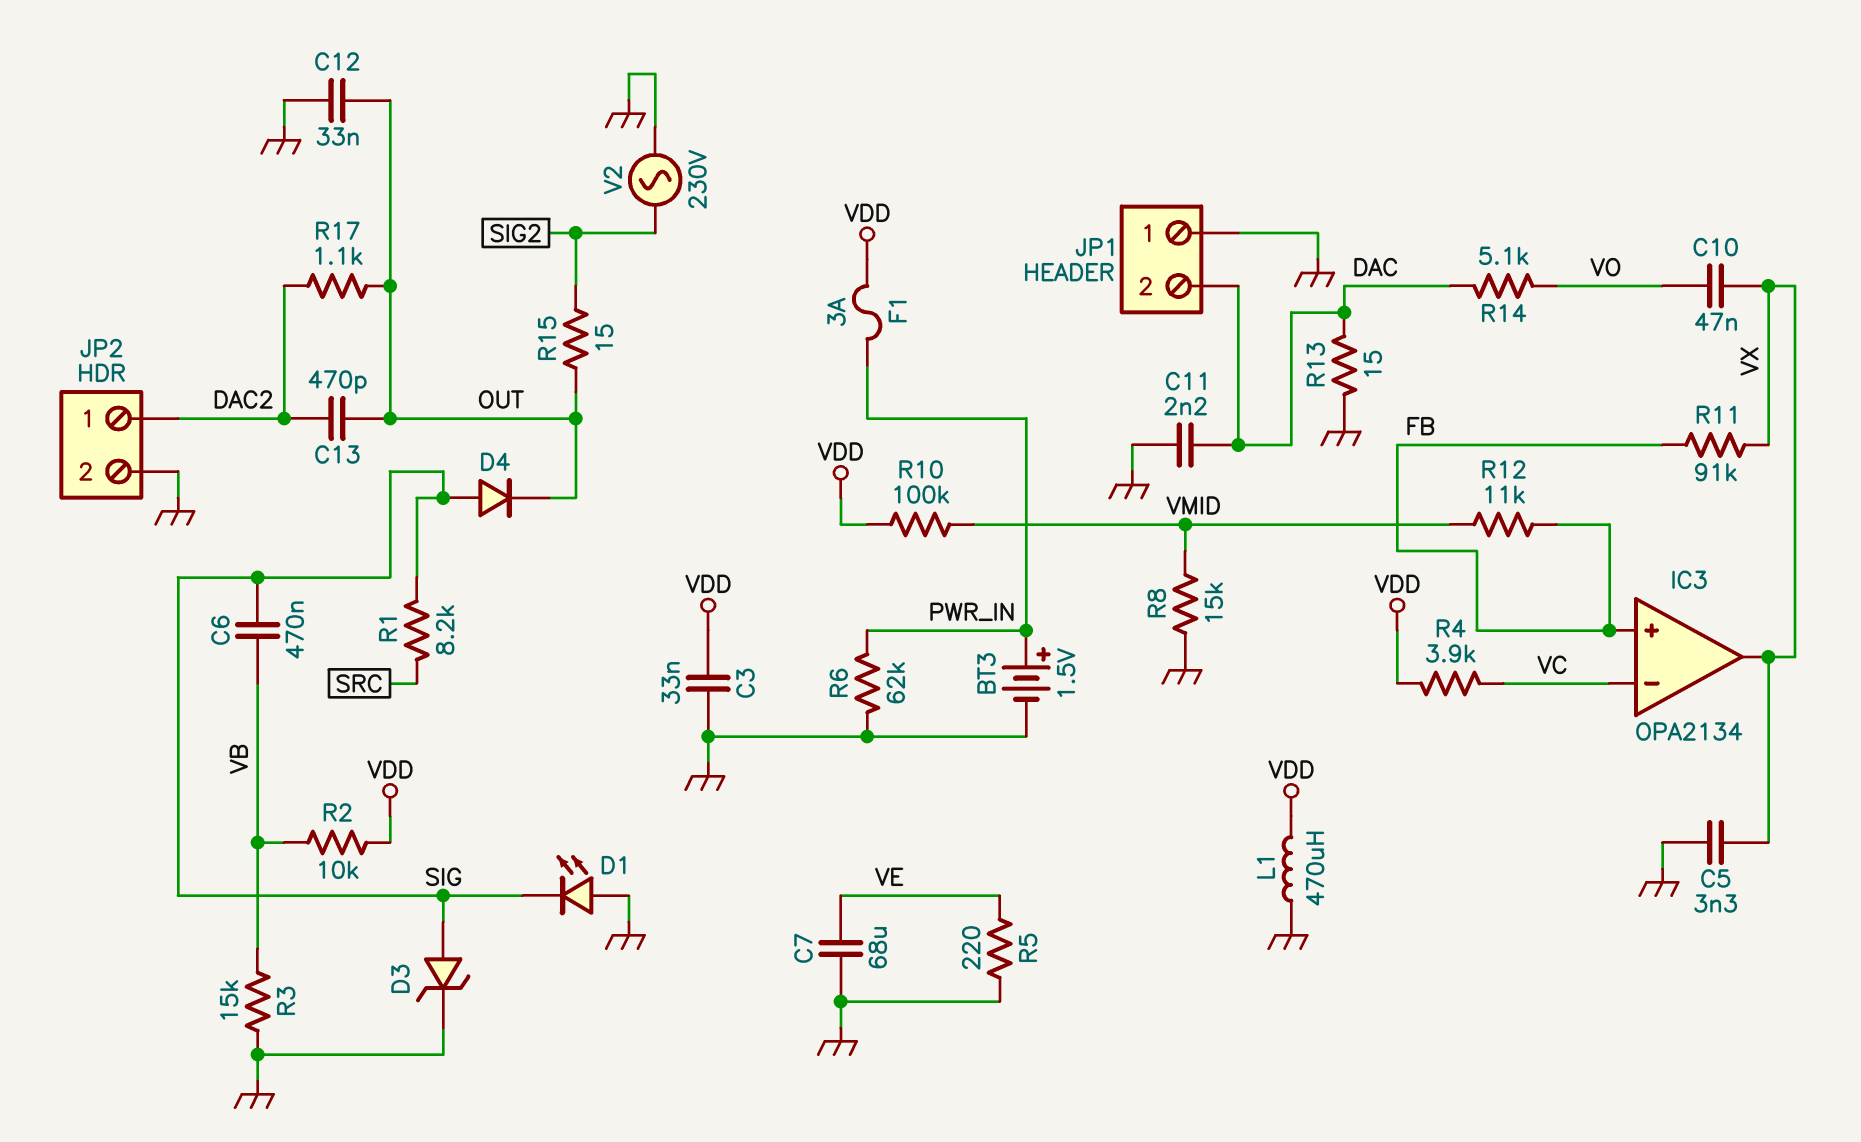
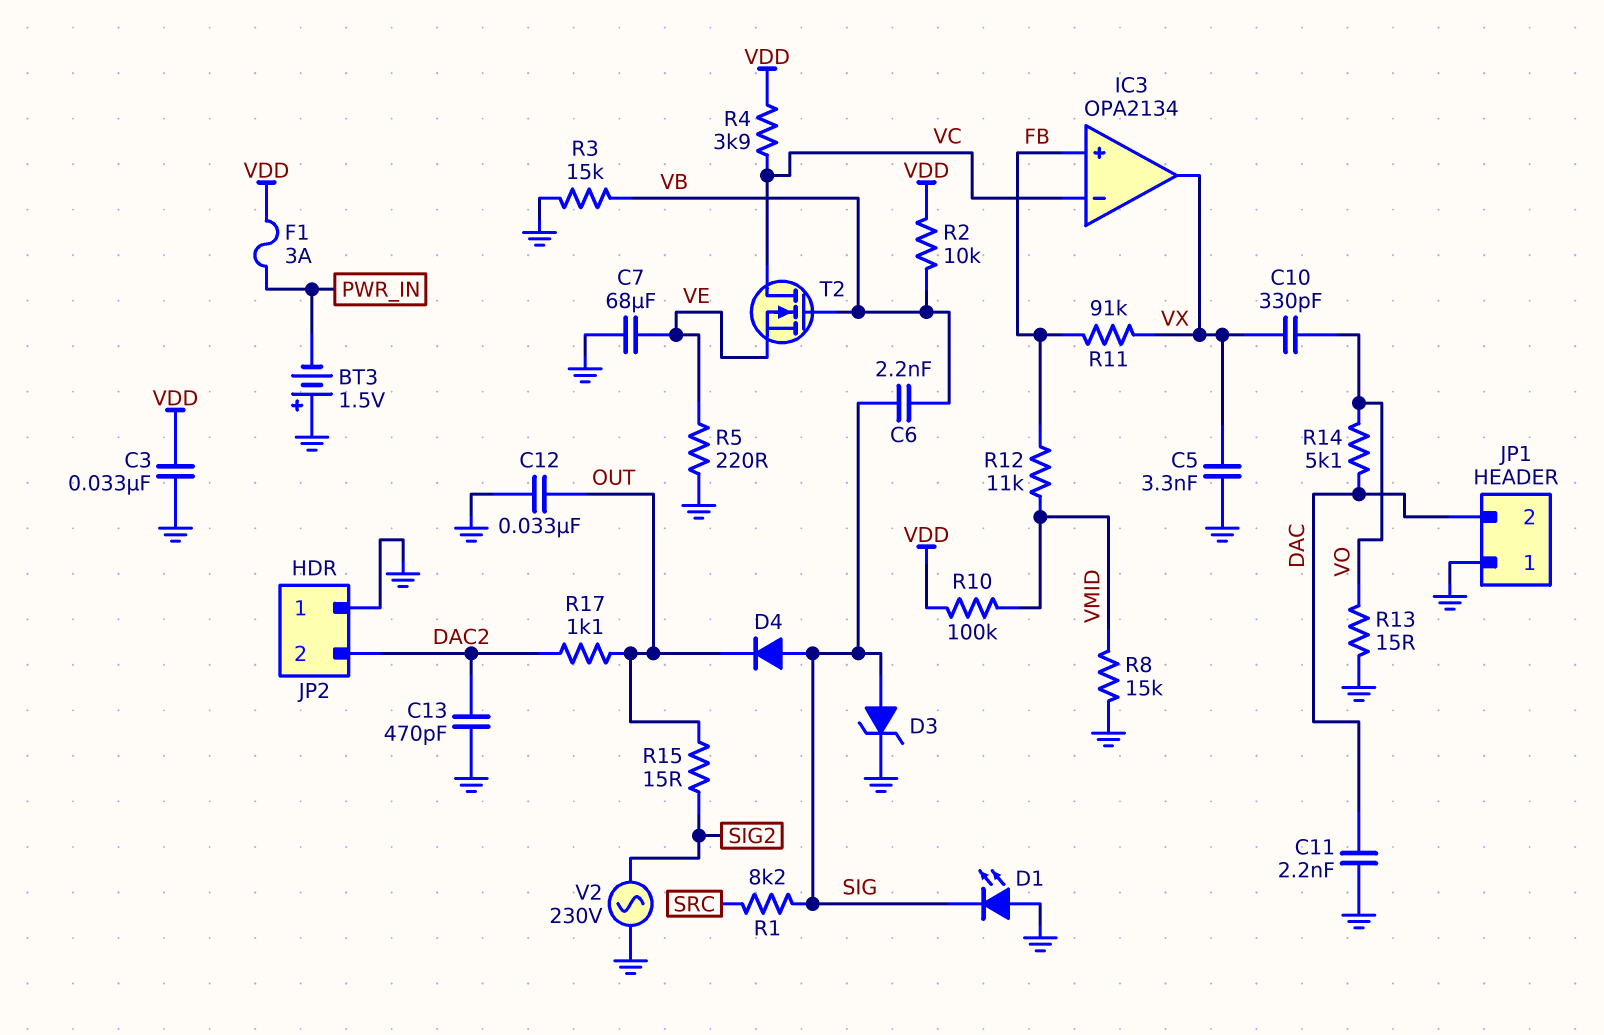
BT3: 1.5V (plus PWR_IN, minus GND) -> 1.5V (plus GND, minus PWR_IN)
C6: 470nF (SIG, VB) -> 2.2nF (SIG, VB)
C10: 47nF (VO, VX) -> 330pF (VO, VX)
C13: 470pF (DAC2, OUT) -> 470pF (DAC2, GND)
JP2 pin 1: DAC2 -> GND
JP2 pin 2: GND -> DAC2
L1: 470uH (GND, VDD) -> none
R6: 62k (GND, PWR_IN) -> none
R13: 15 (DAC, GND) -> 15 (GND, VO)
T2: none -> NMOS (G VB, D VC, S VE)

